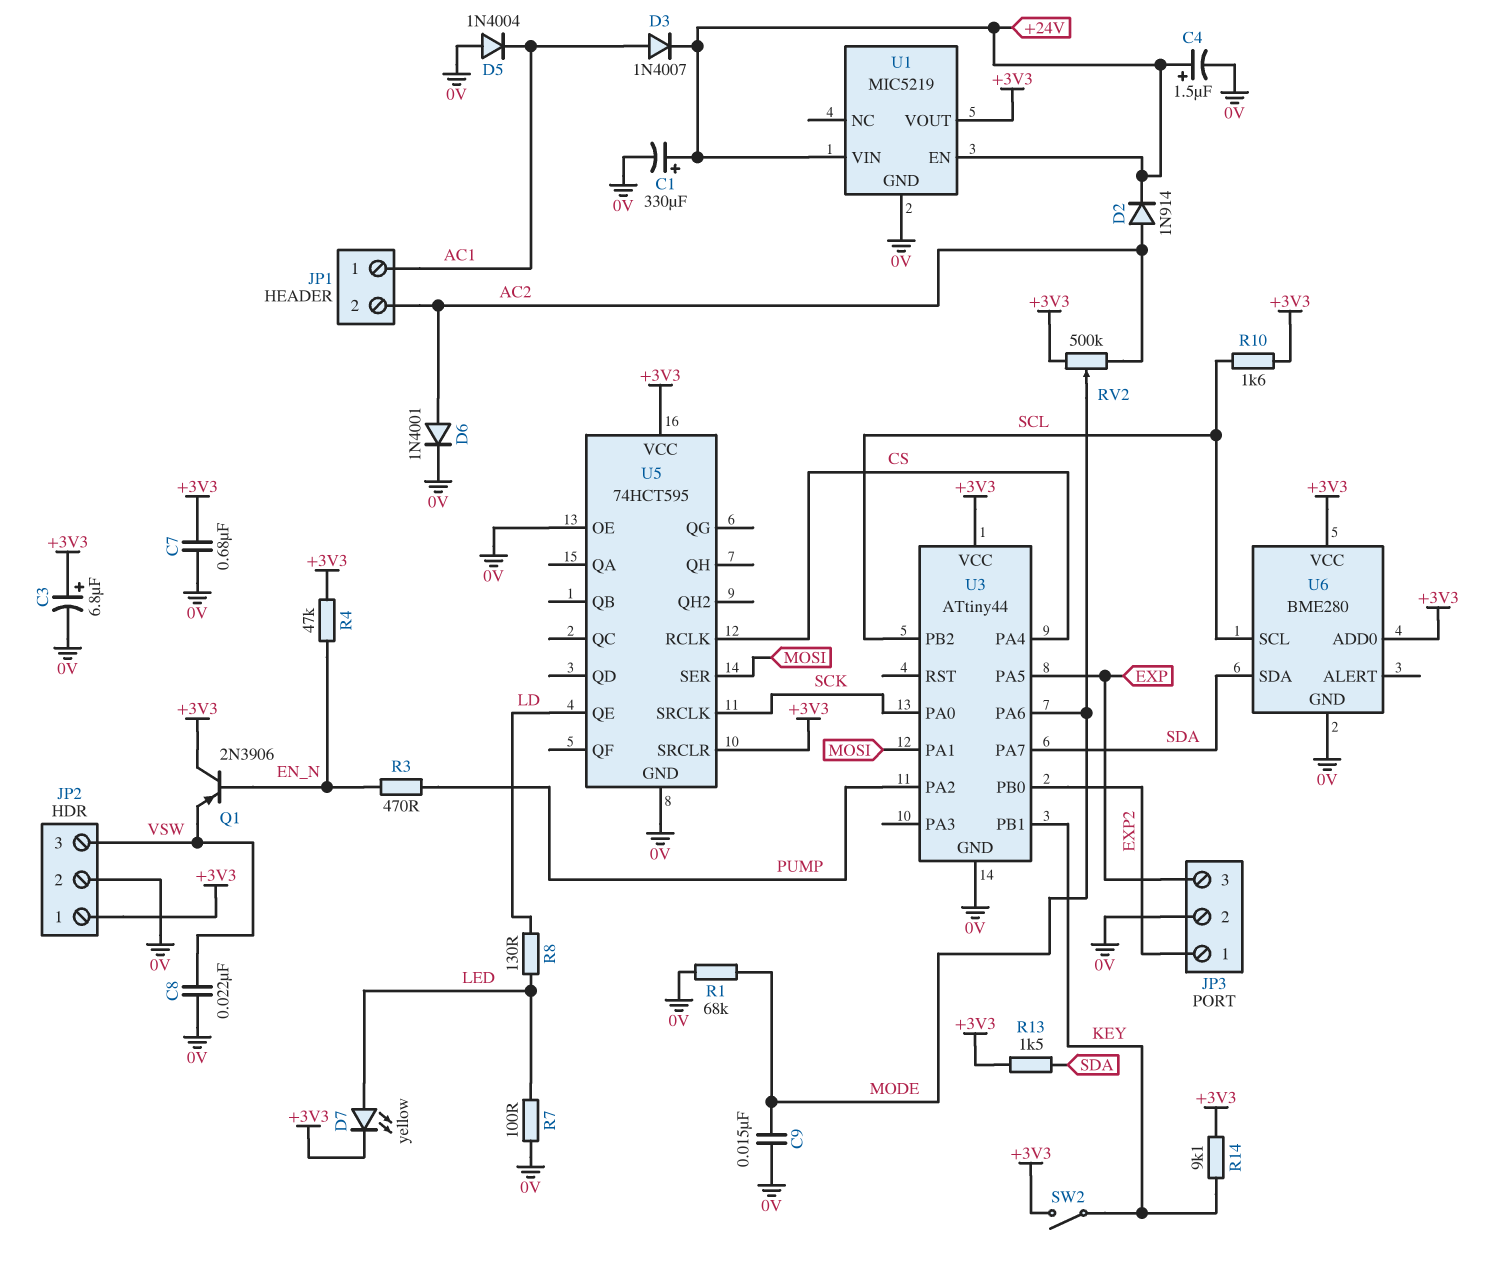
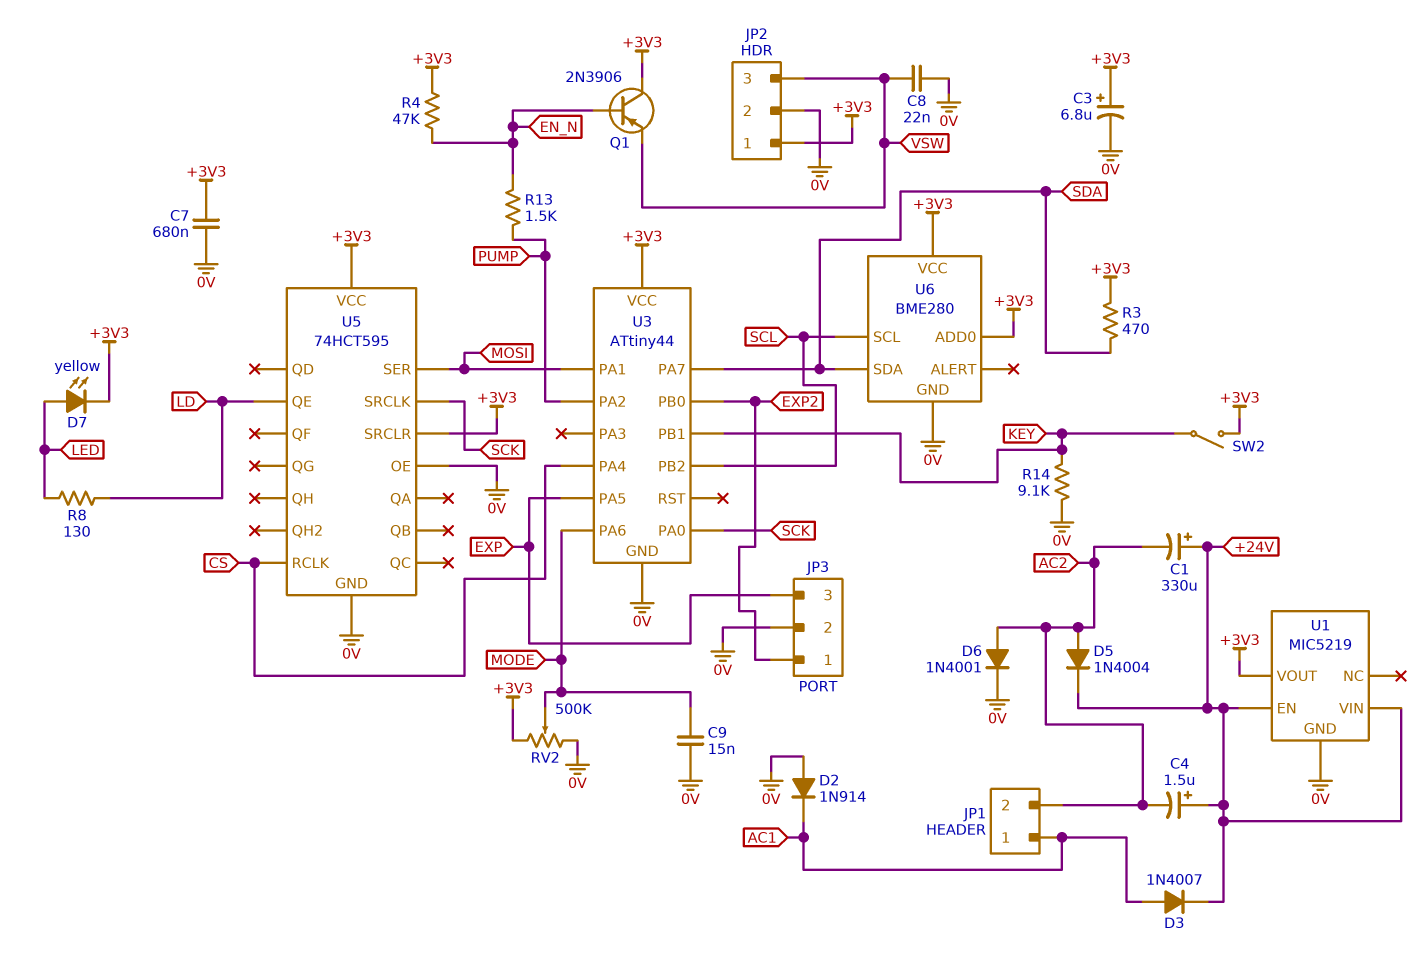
C1: 330uF (plus +24V, minus 0V) -> 330uF (plus +24V, minus AC2)
C4: 1.5uF (plus +24V, minus 0V) -> 1.5uF (plus +24V, minus AC2)
D2: diode 1N914 (A AC2, K +24V) -> diode 1N914 (A 0V, K AC1)
D5: diode 1N4004 (A 0V, K AC1) -> diode 1N4004 (A AC2, K +24V)
R1: 68k (0V, MODE) -> none
R3: 470 (EN_N, PUMP) -> 470 (+3V3, SDA)
R7: 100 (0V, LED) -> none
R10: 1.6k (+3V3, SCL) -> none
R13: 1.5k (+3V3, SDA) -> 1.5k (EN_N, PUMP)
R14: 9.1k (+3V3, KEY) -> 9.1k (0V, KEY)
RV2: 500k (+3V3, AC2, wiper MODE) -> 500k (+3V3, 0V, wiper MODE)

